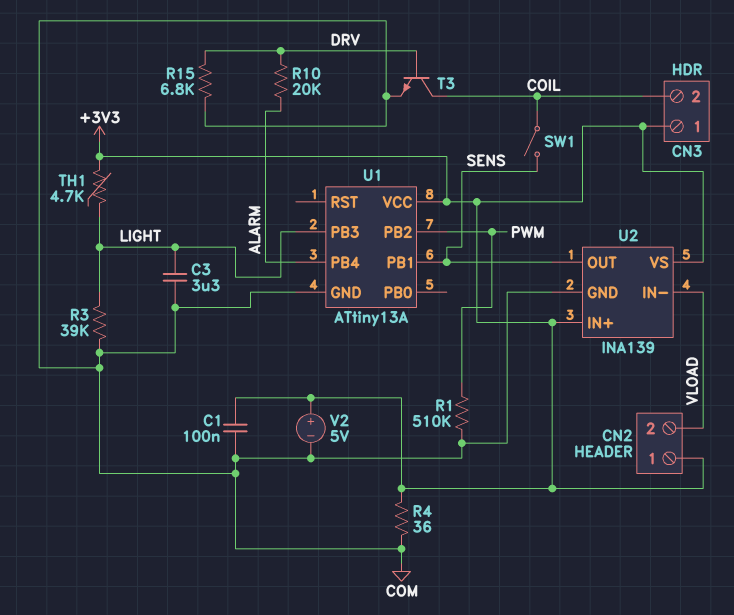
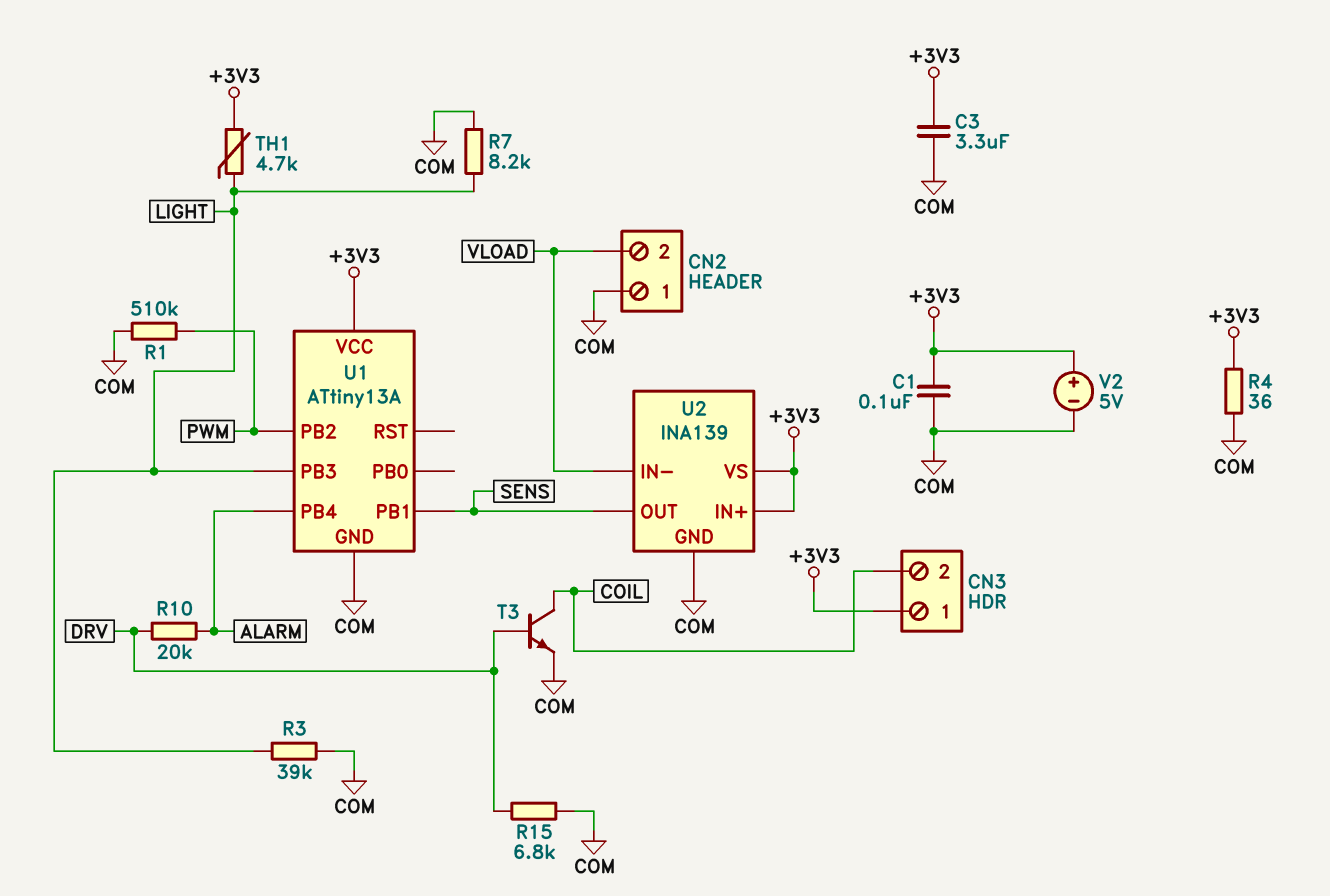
C3: 3.3uF (COM, LIGHT) -> 3.3uF (+3V3, COM)
CN2 pin 1: +3V3 -> COM
R7: none -> 8.2k (COM, LIGHT)
SW1: switch (COIL, SENS) -> none

